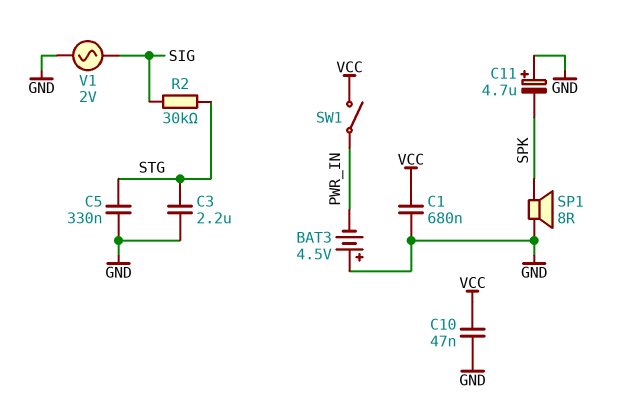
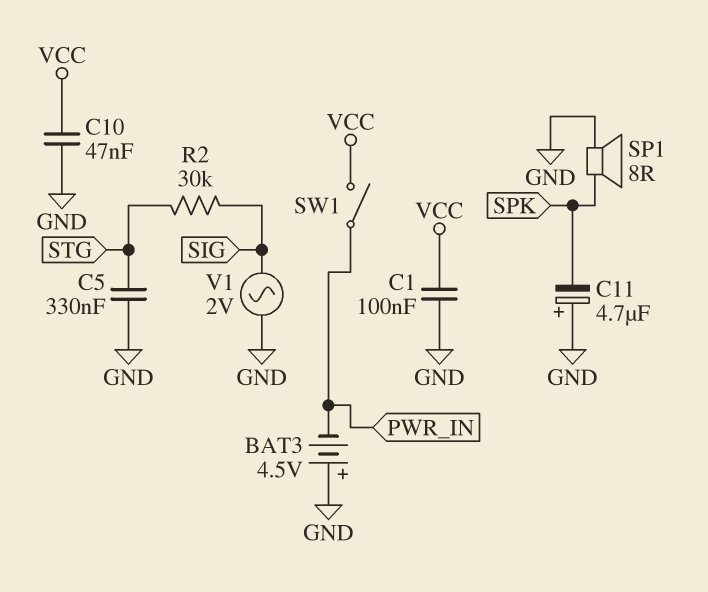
C1: 680nF (GND, VCC) -> 100nF (GND, VCC)
C3: 2.2uF (GND, STG) -> none

